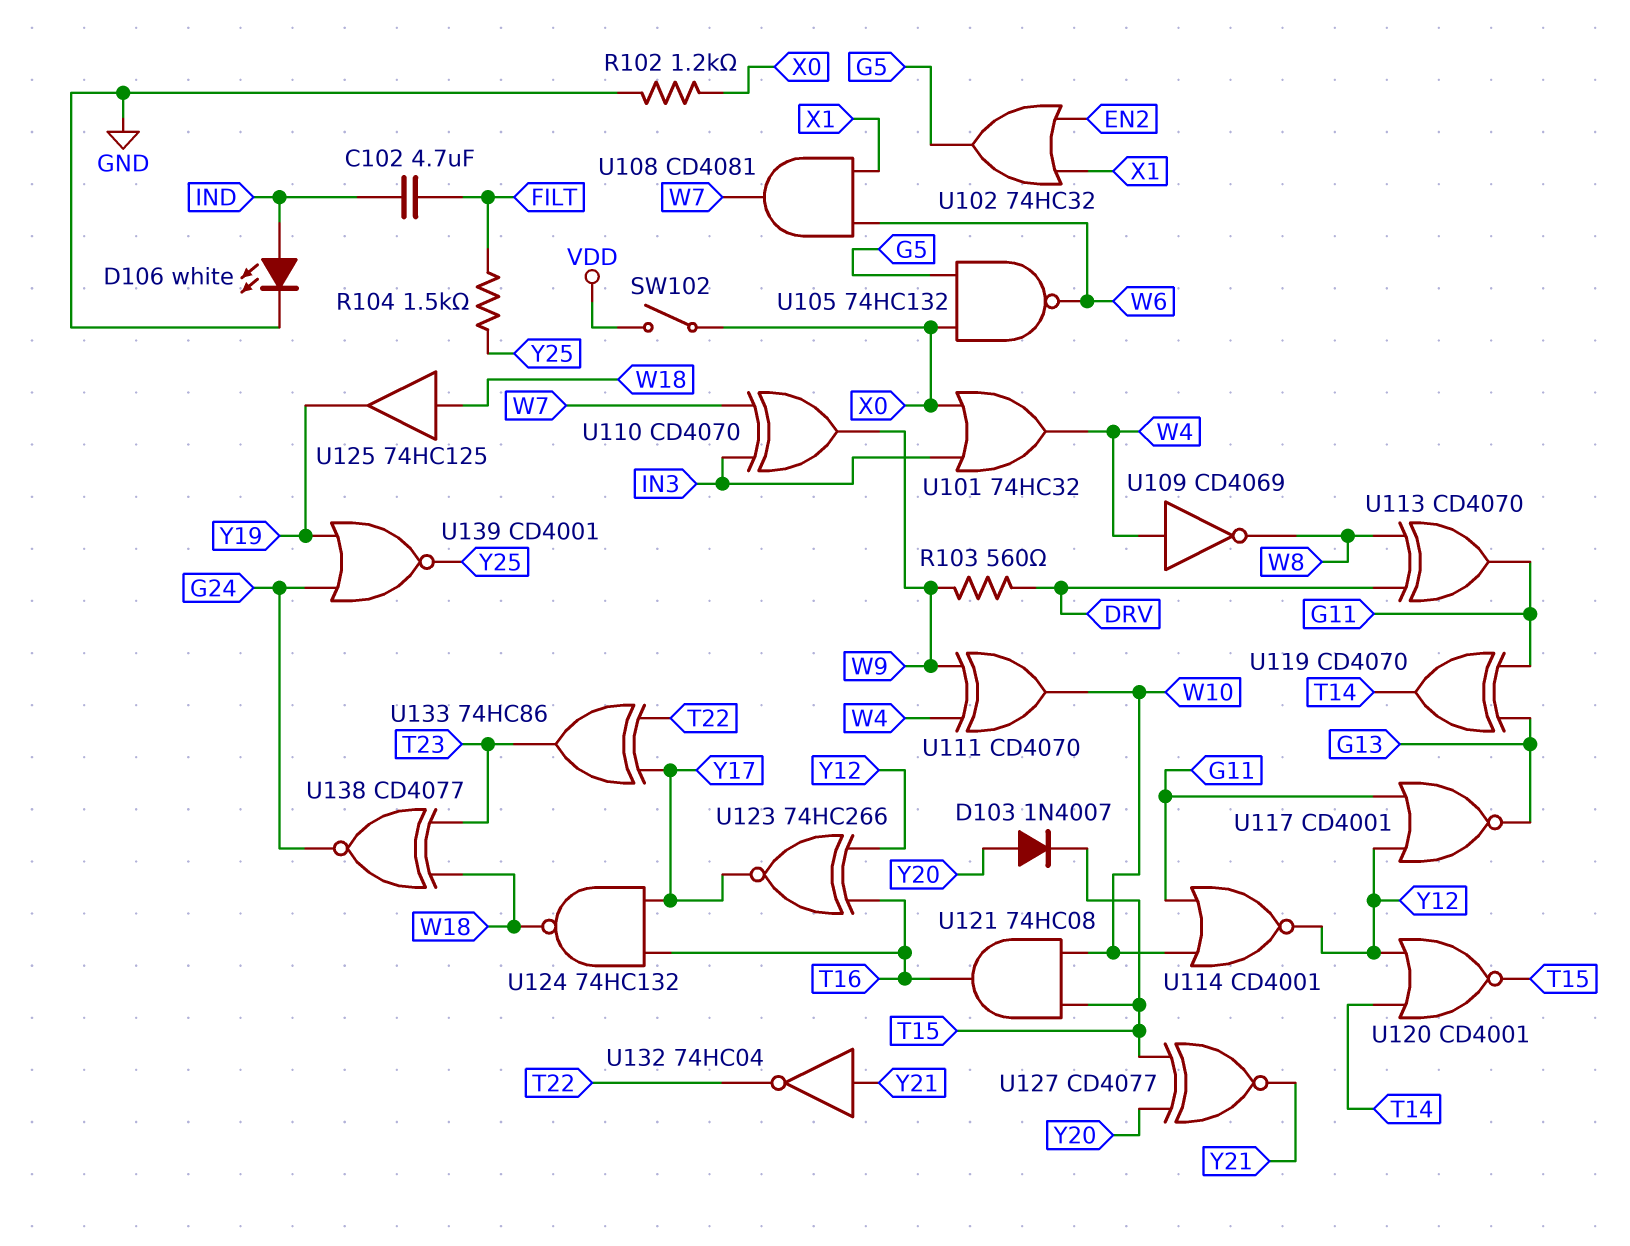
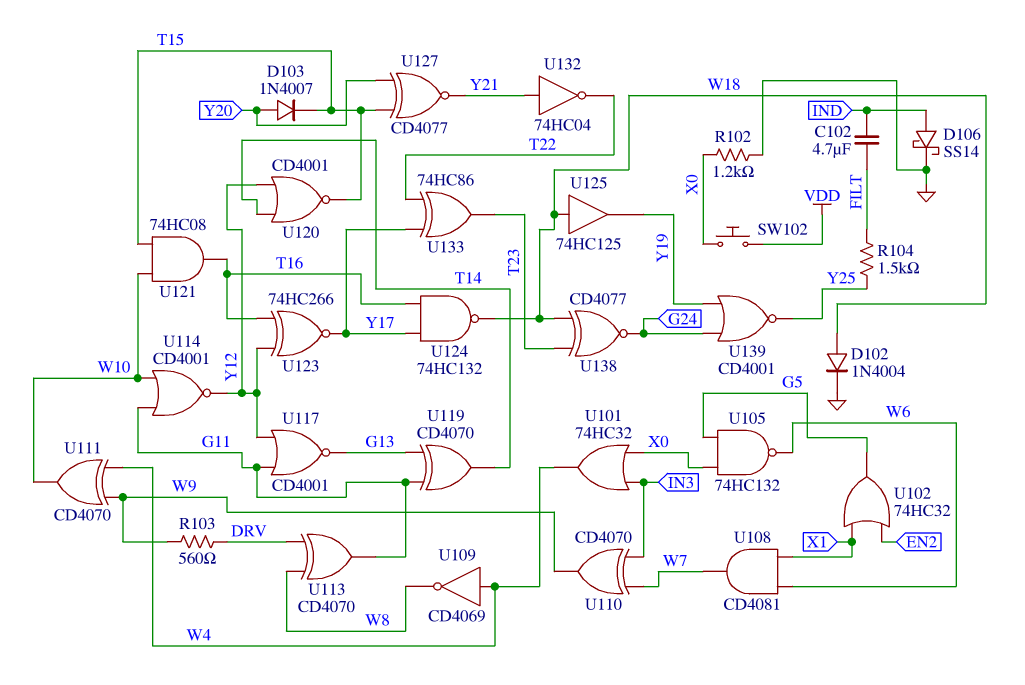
D102: none -> diode 1N4004 (A W18, K GND)
D106: LED white (A IND, K GND) -> schottky SS14 (A IND, K GND)
SW102: switch (VDD, X0) -> button (VDD, X0)

